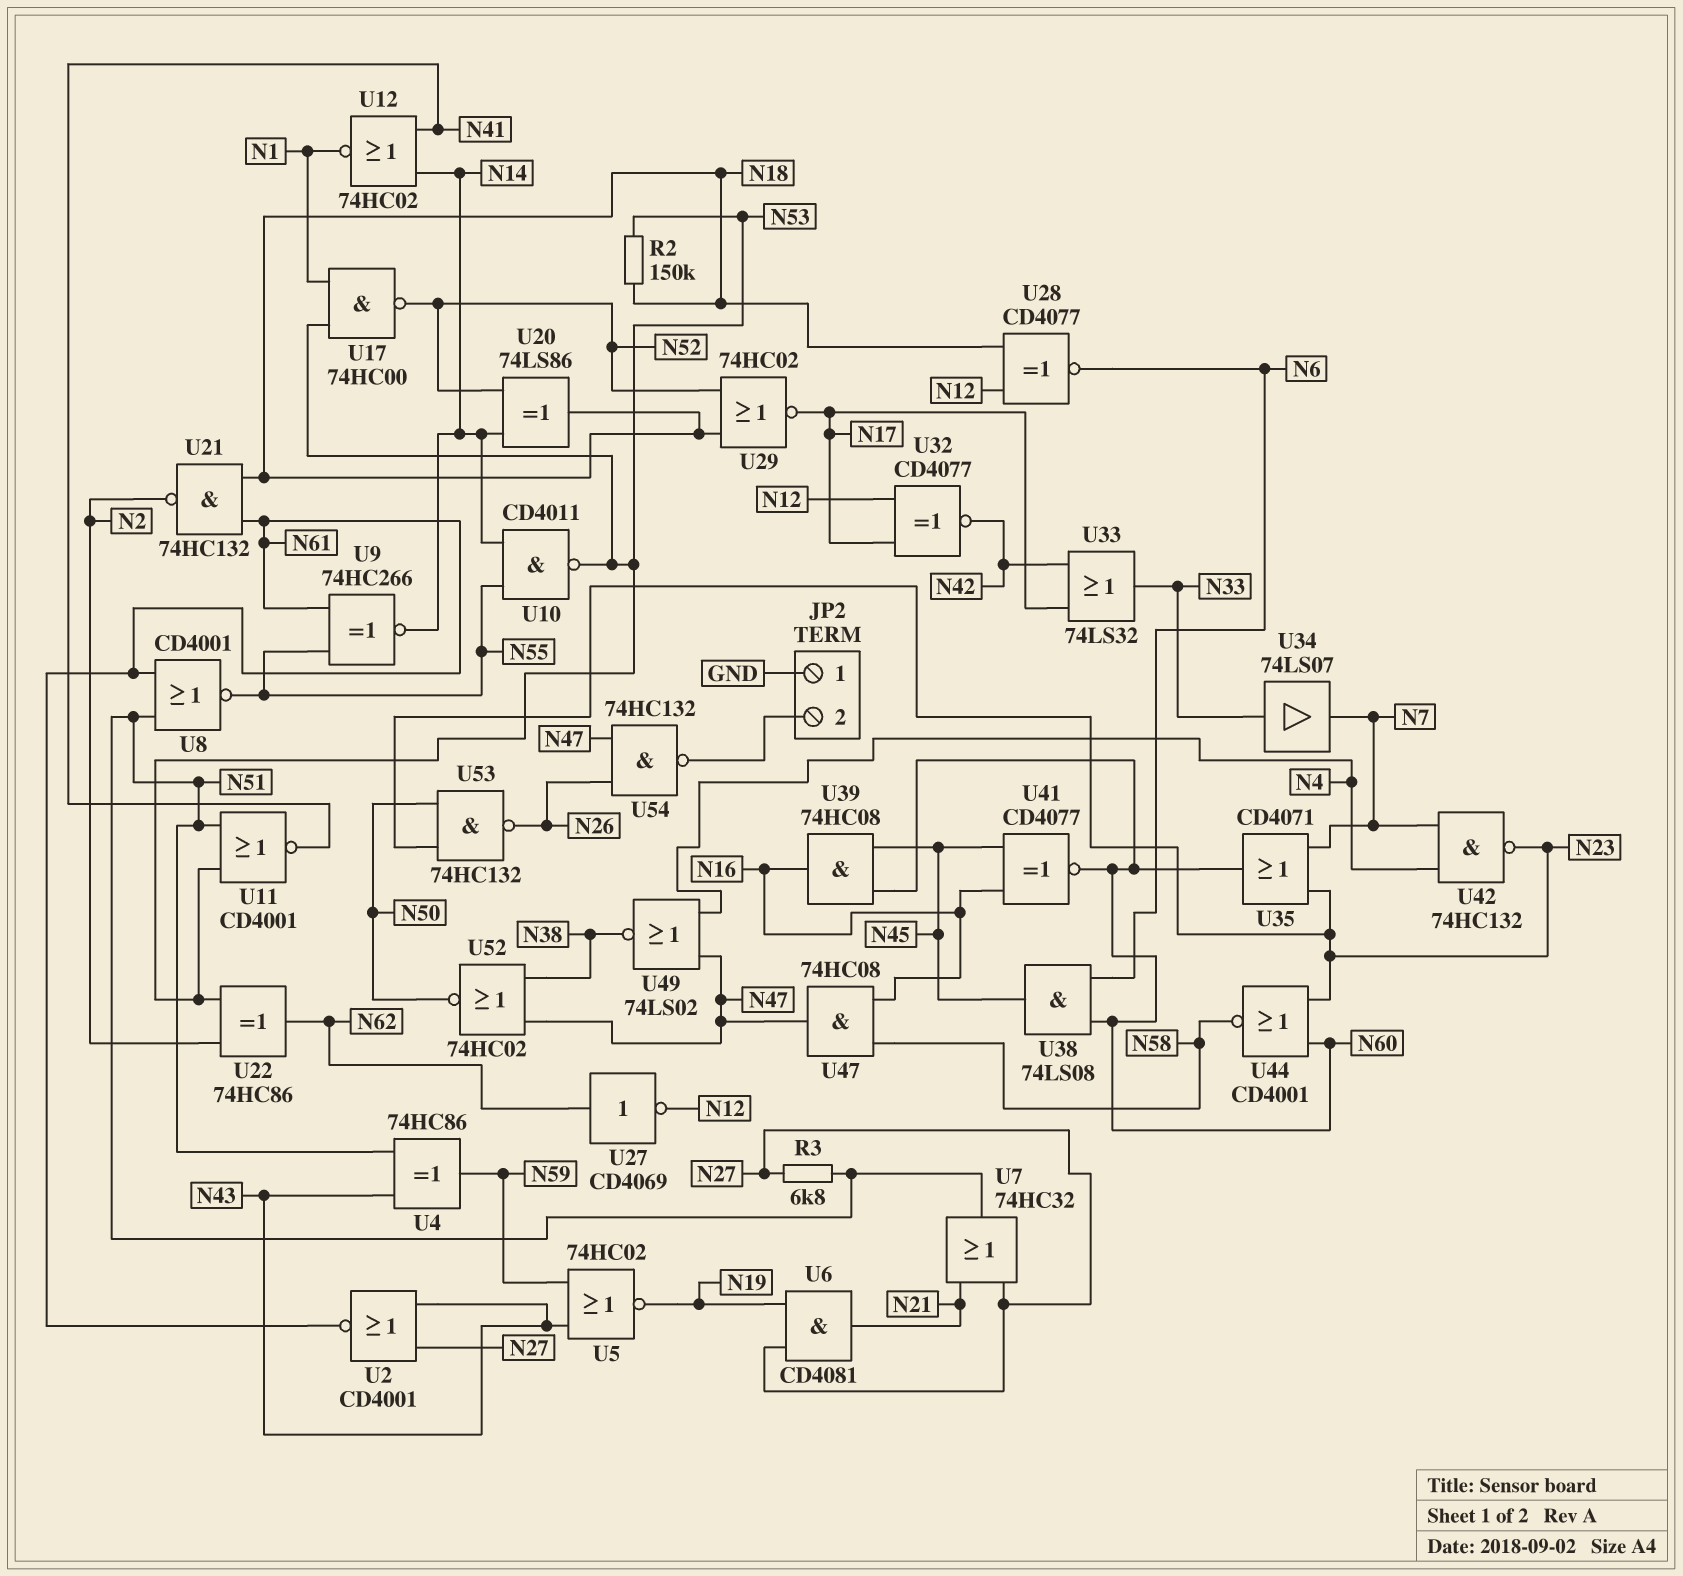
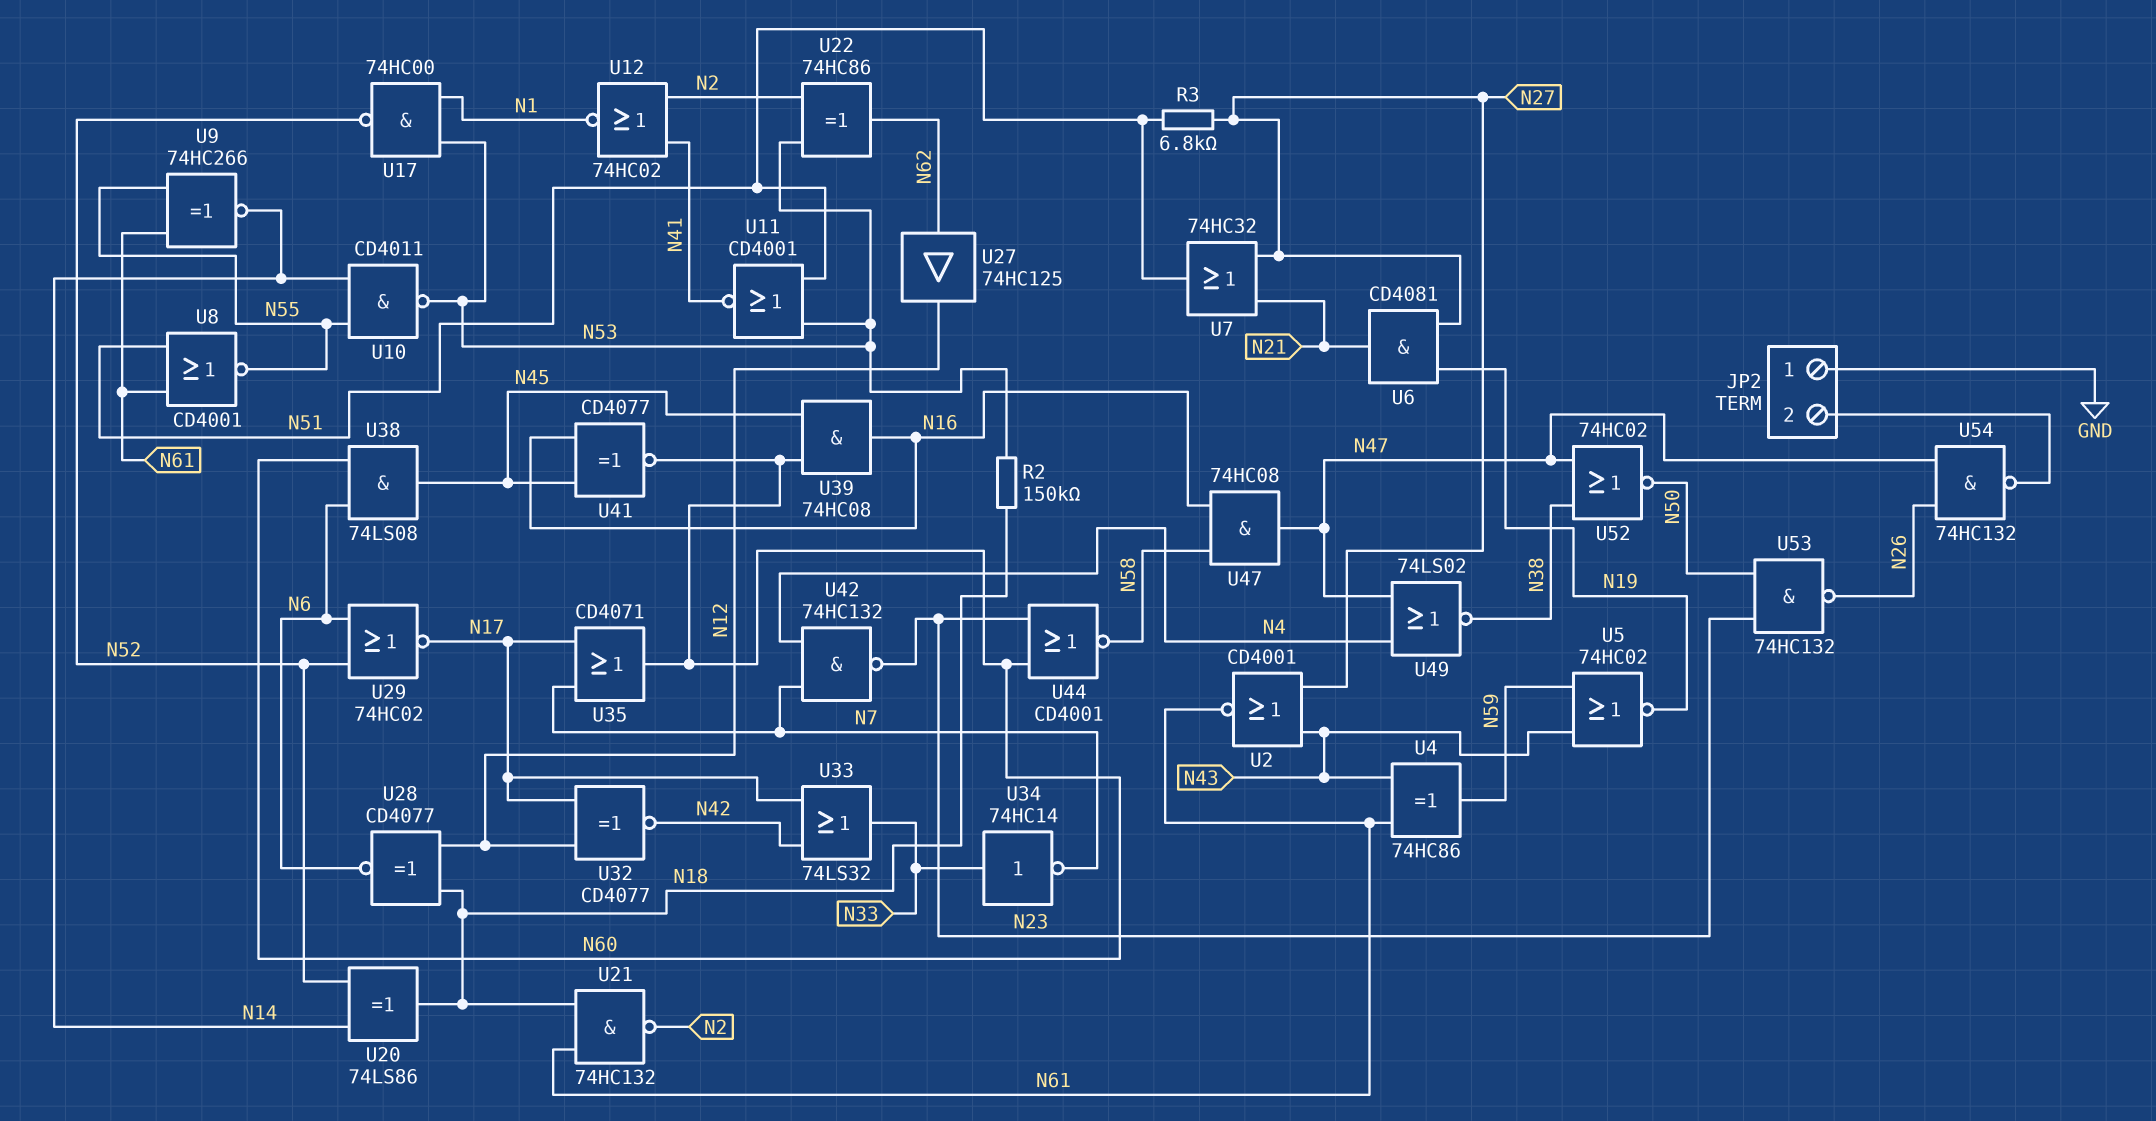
U4: XOR 74HC86 (in N43, in N51, out N59) -> XOR 74HC86 (in N43, in N61, out N59)
U12: NOR 74HC02 (in N14, in N41, out N1) -> NOR 74HC02 (in N2, in N41, out N1)
U27: NOT CD4069 (in N62, out N12) -> buffer 74HC125 (in N62, out N12)
U29: NOR 74HC02 (in N18, in N52, out N17) -> NOR 74HC02 (in N6, in N52, out N17)
U34: buffer 74LS07 (in N33, out N7) -> NOT 74HC14 (in N33, out N7)
U35: OR CD4071 (in N7, in N23, out N60) -> OR CD4071 (in N7, in N17, out N60)

